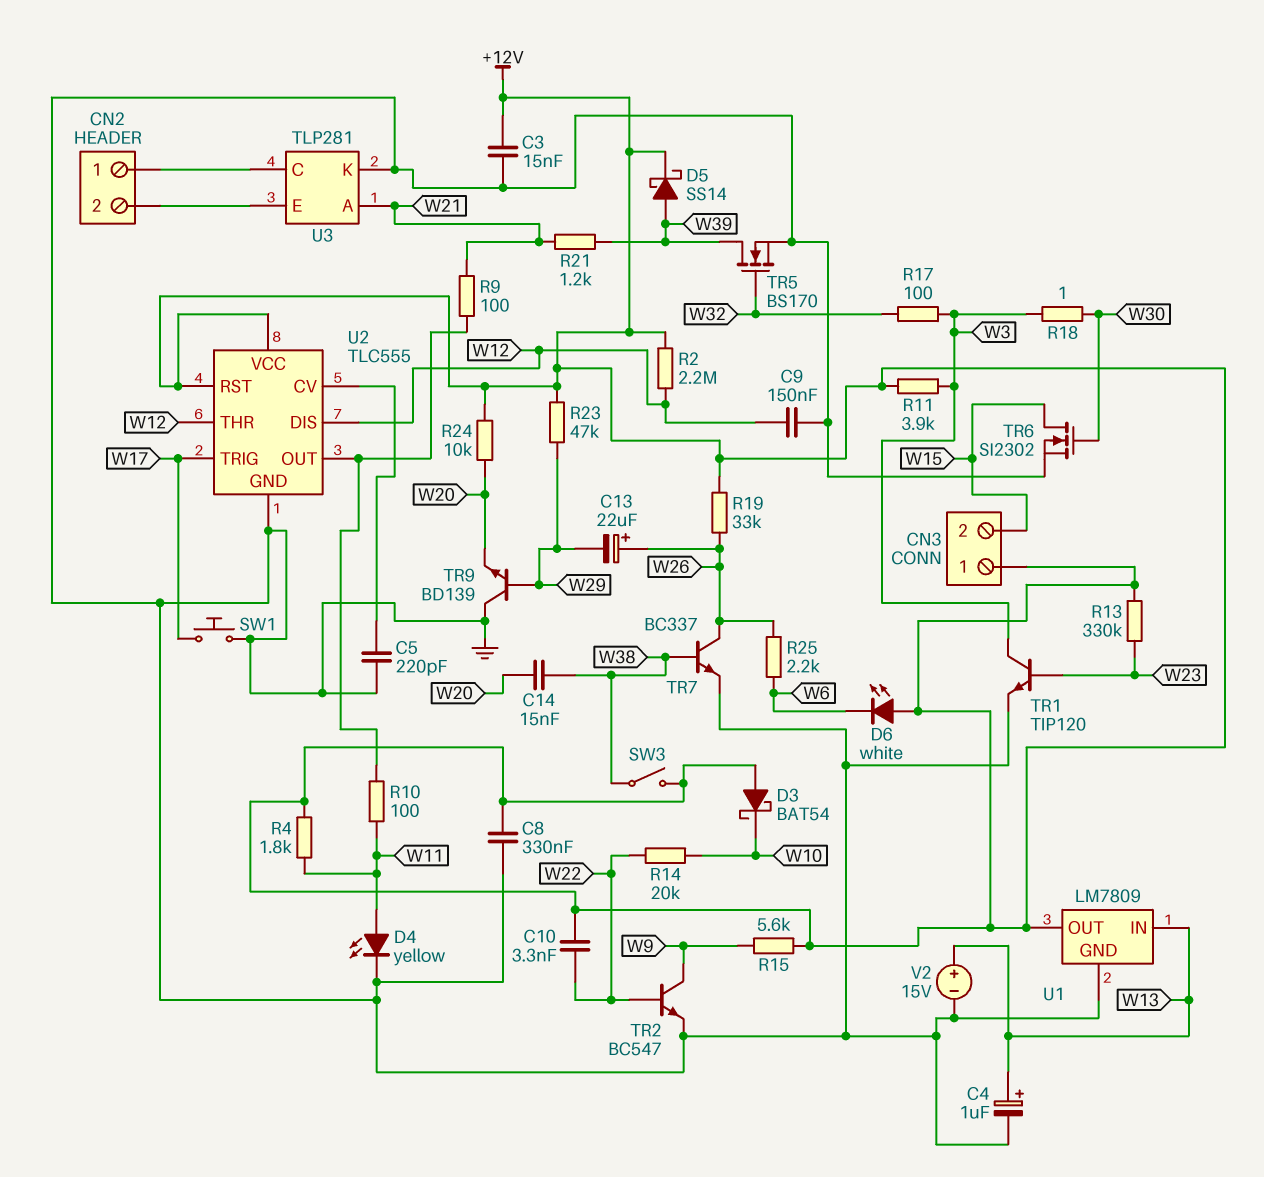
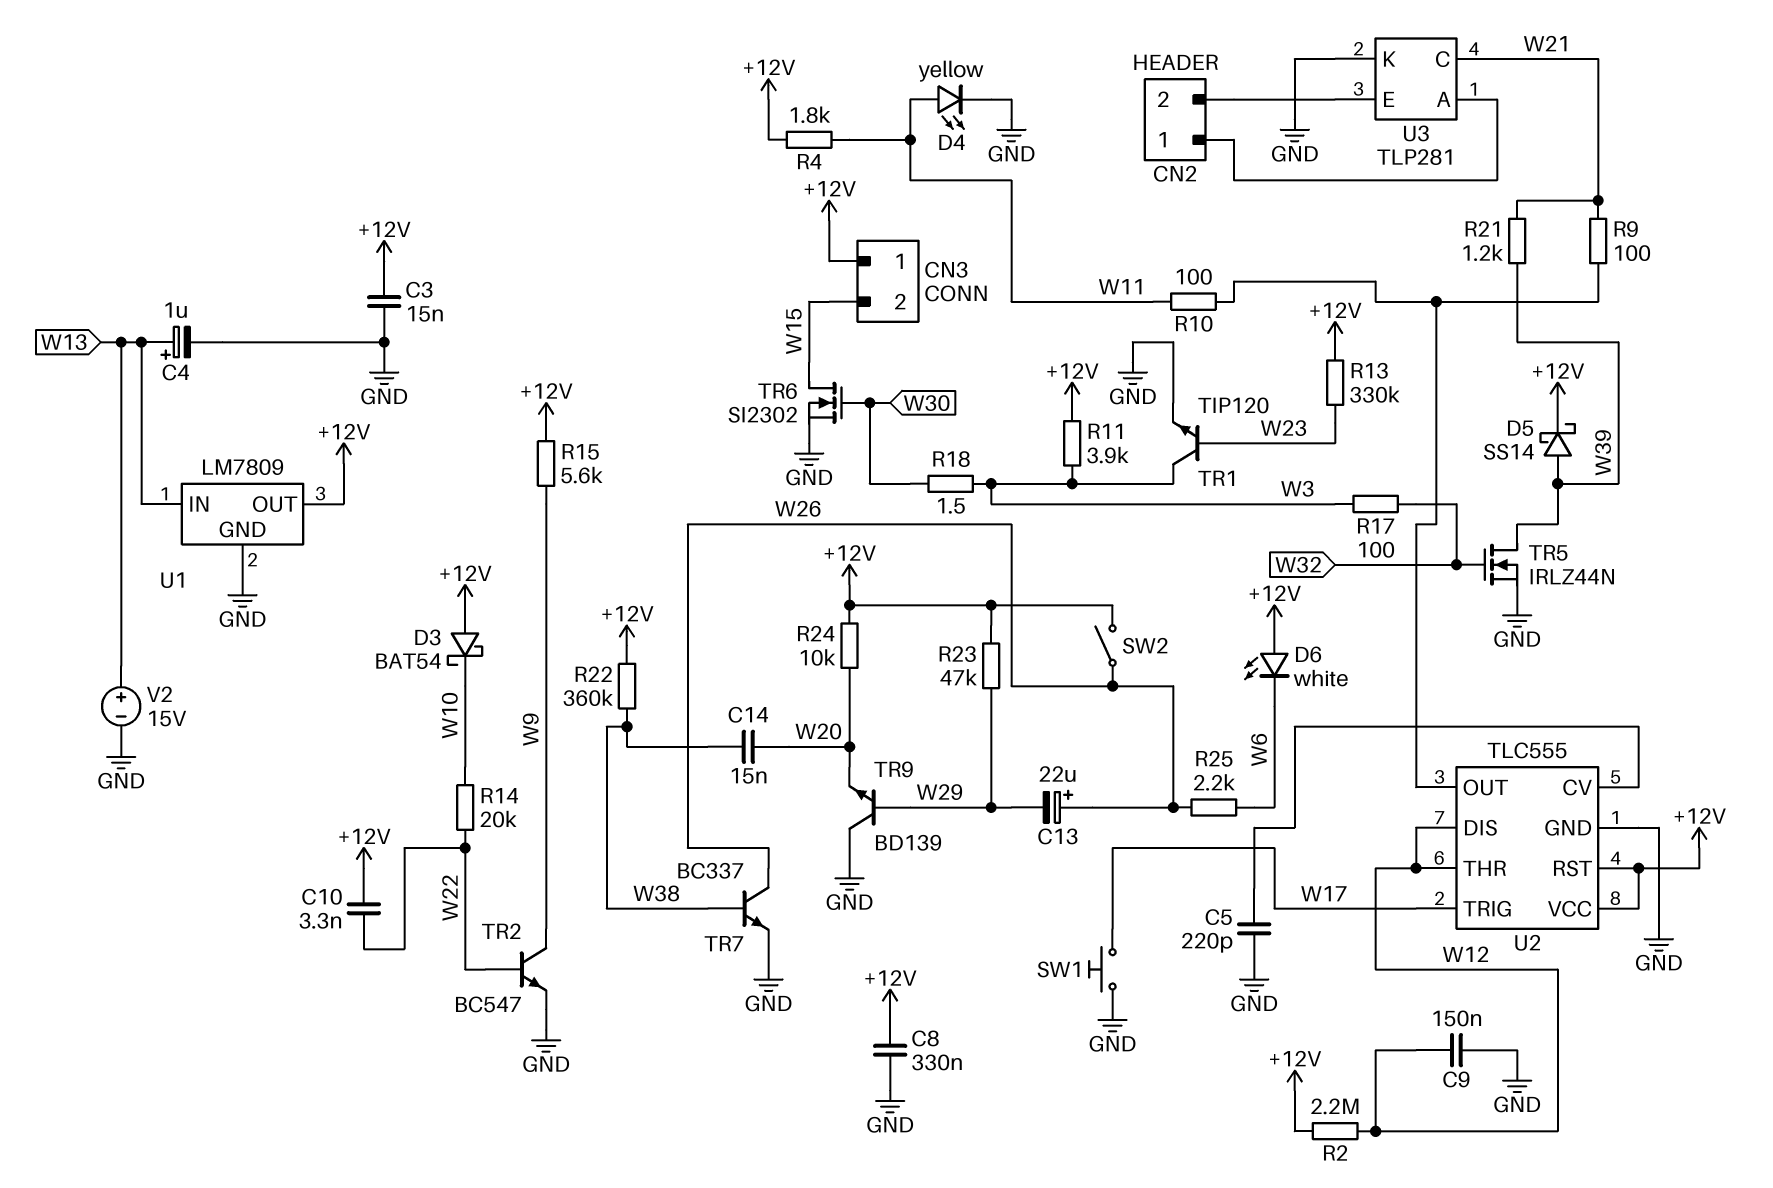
R18: 1 (W3, W30) -> 1.5 (W3, W30)
R19: 33k (+12V, W26) -> none
R22: none -> 360k (+12V, W38)
SW2: none -> switch (+12V, W26)
SW3: switch (+12V, W38) -> none
TR5: NMOS BS170 (G W32, D W39, S GND) -> NMOS IRLZ44N (G W32, D W39, S GND)
U3 pin A: W21 -> CN2/1
U3 pin C: CN2/1 -> W21

